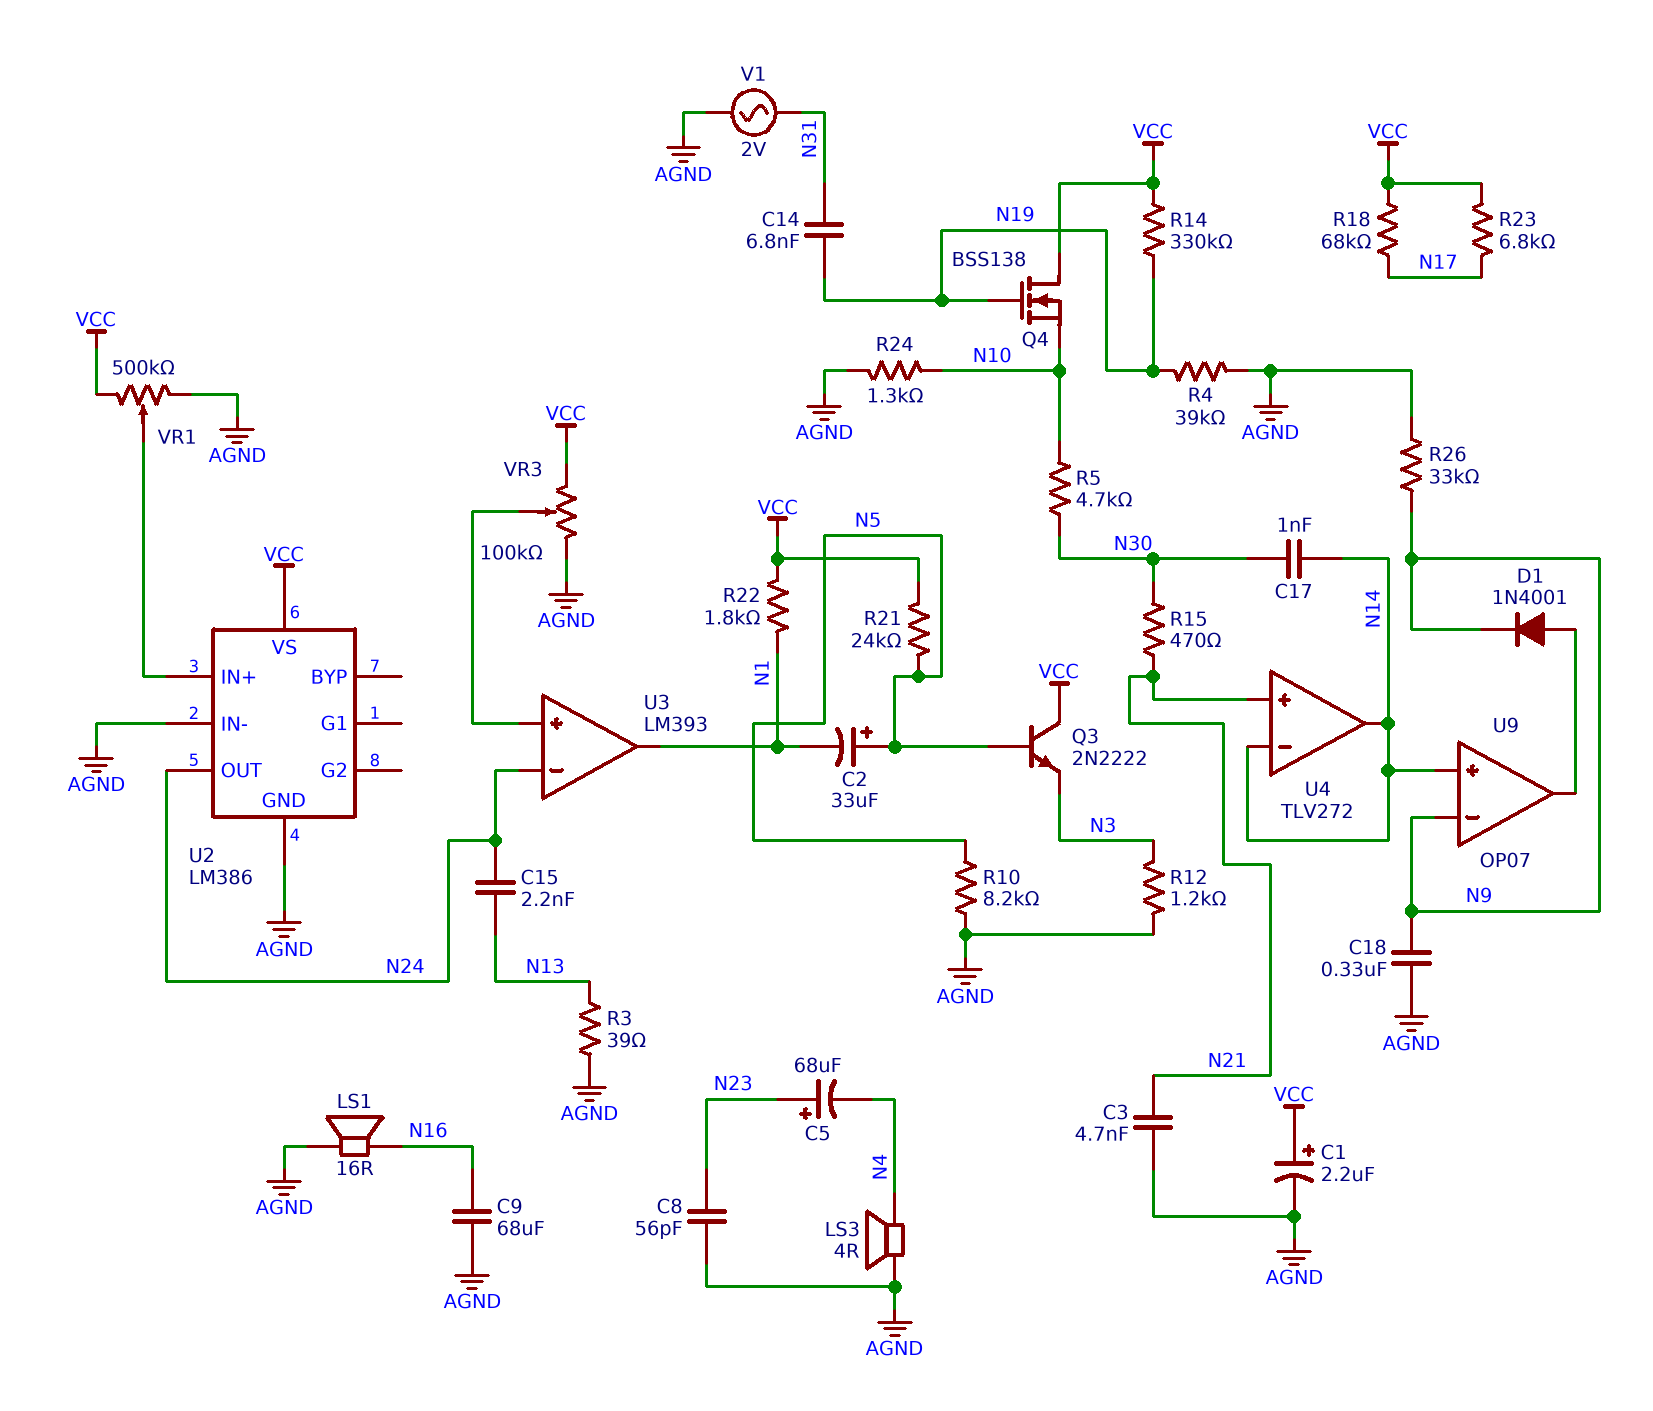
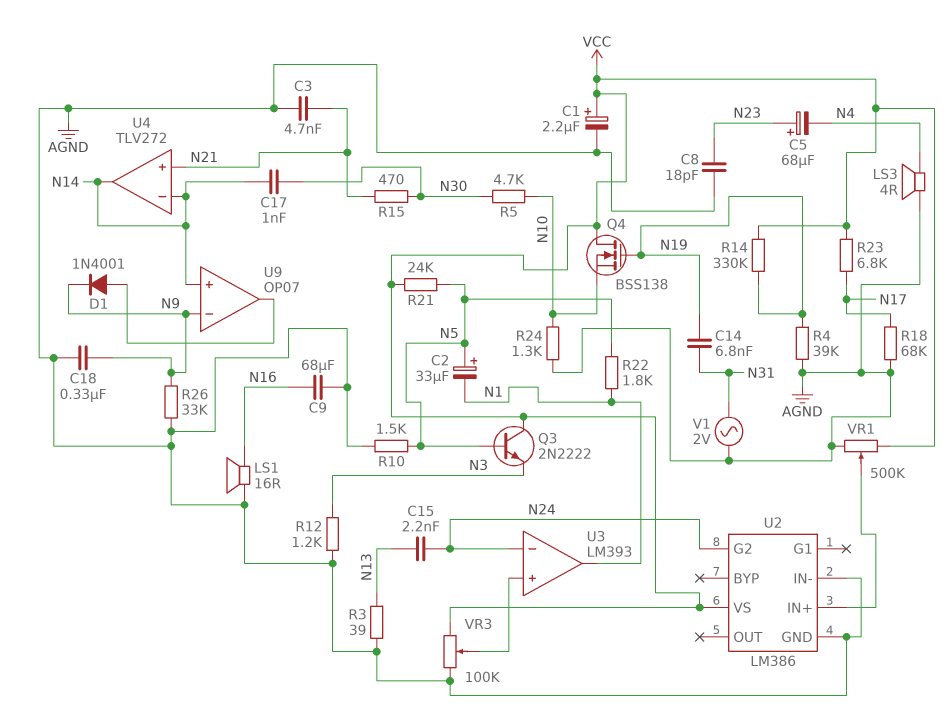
C8: 56pF (AGND, N23) -> 18pF (AGND, N23)
R10: 8.2k (AGND, N5) -> 1.5k (AGND, N5)
R18: 68k (N17, VCC) -> 68k (AGND, N17)
R22: 1.8k (N1, VCC) -> 1.8k (N1, N5)
U2 pin G2: none -> N24
U2 pin OUT: N24 -> none

